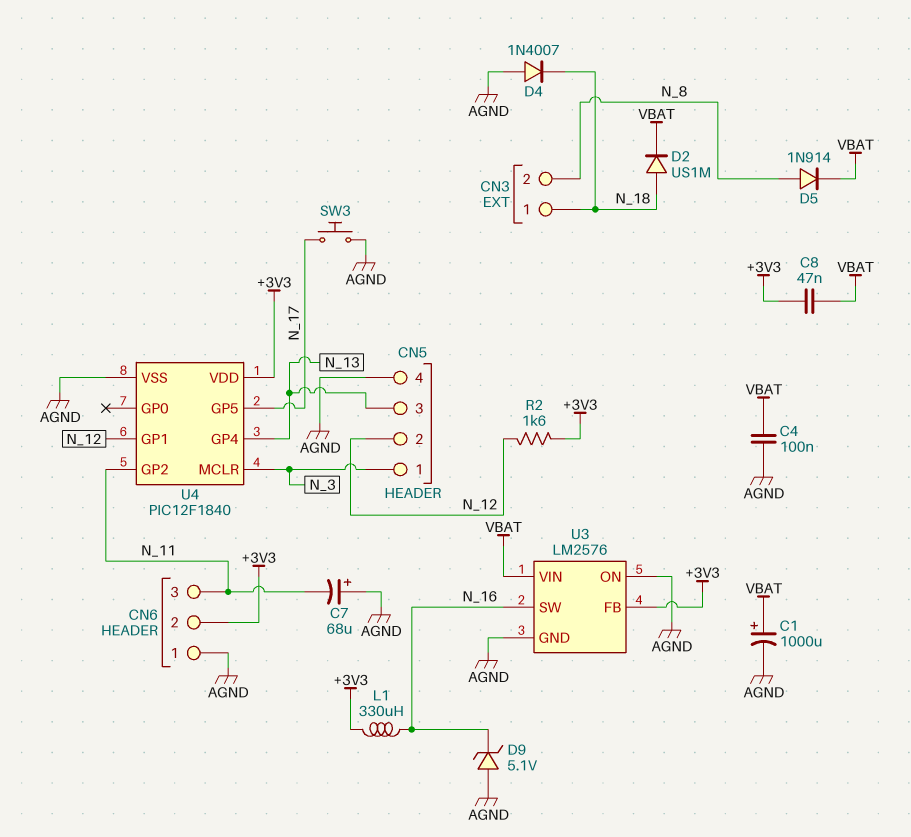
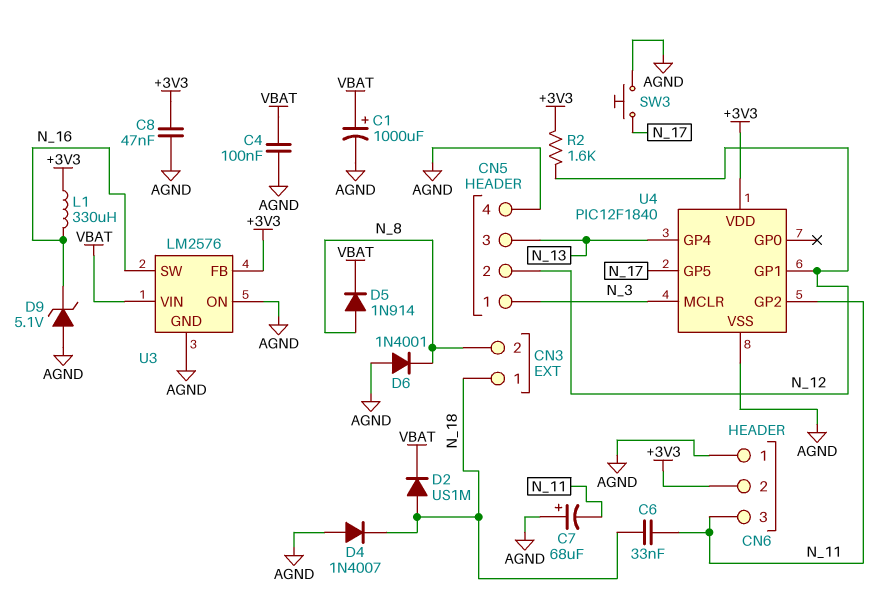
C6: none -> 33nF (N_11, N_18)
C8: 47nF (+3V3, VBAT) -> 47nF (+3V3, AGND)
D6: none -> diode 1N4001 (A AGND, K N_8)

